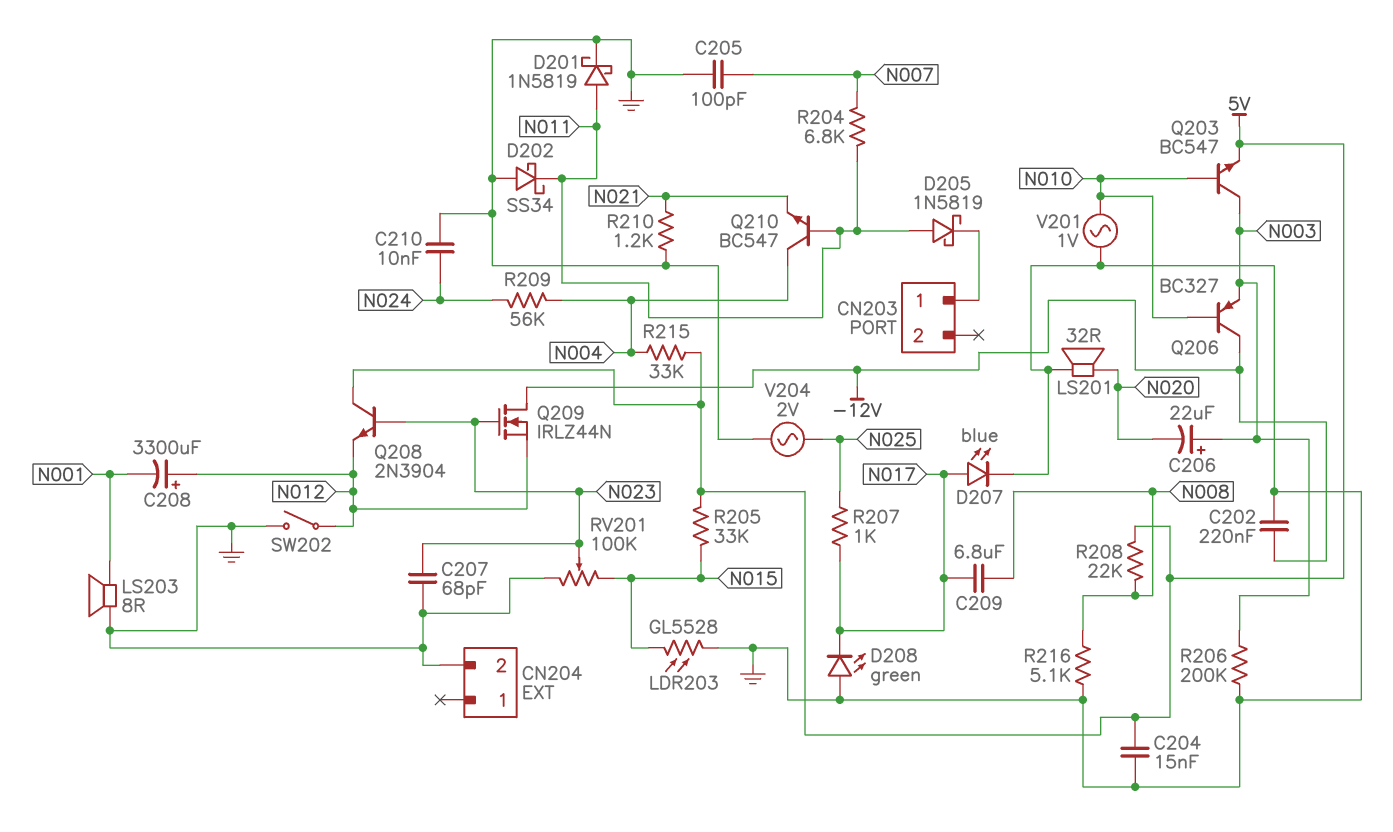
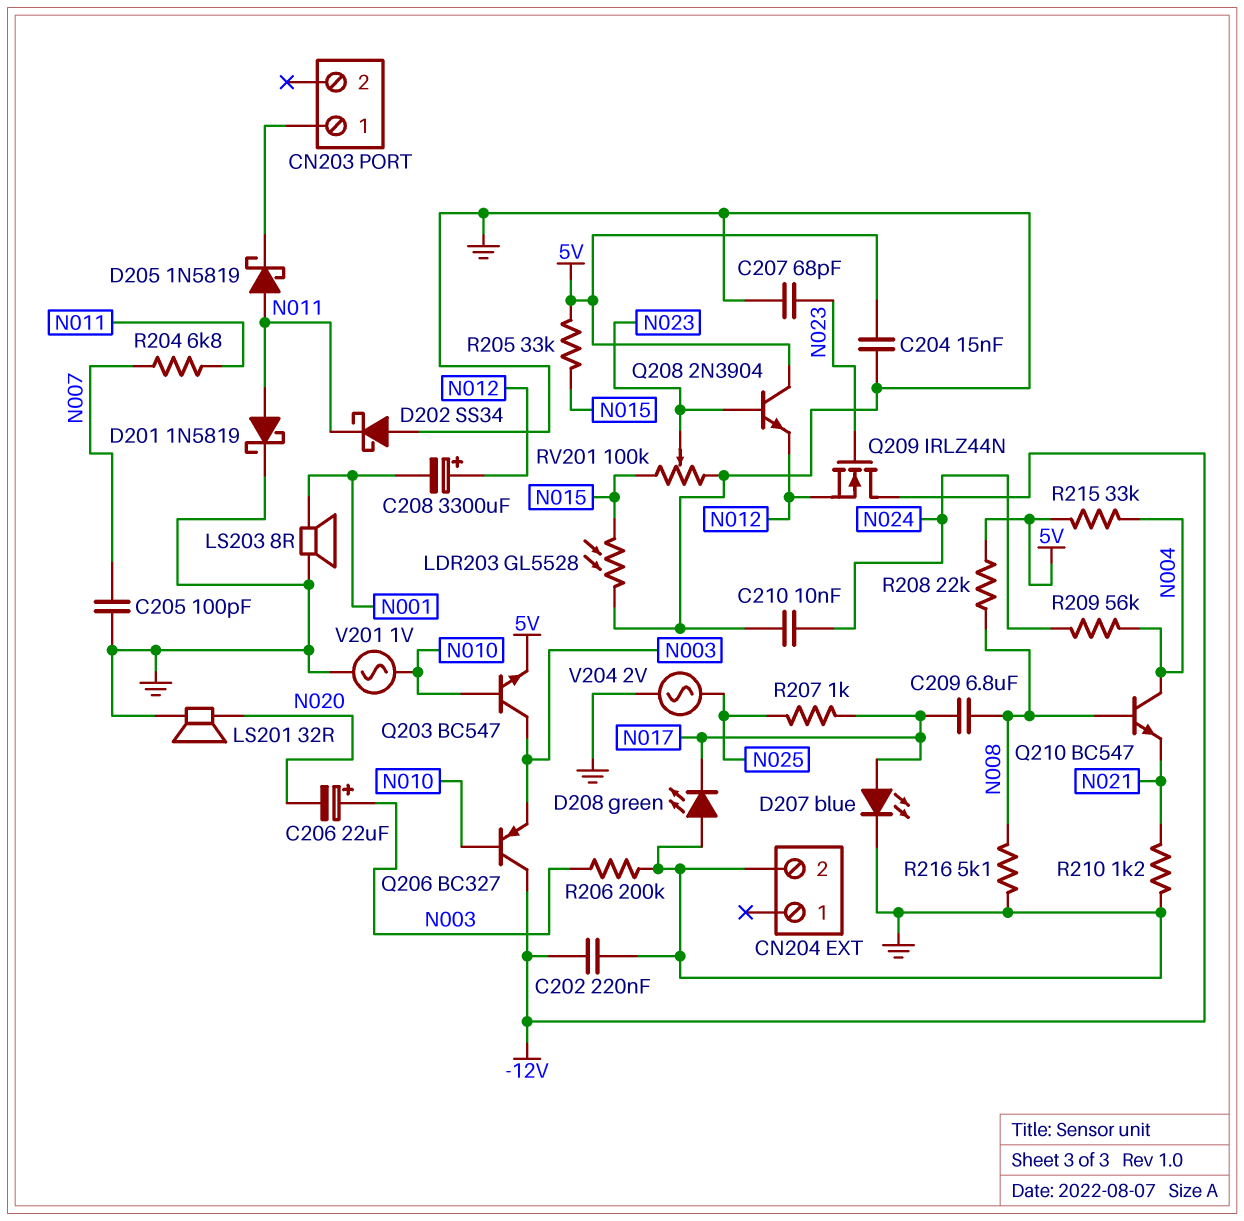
Q210: NPN BC547 (B N011, C N004, E N021) -> NPN BC547 (B N008, C N004, E N021)
SW202: switch (GND, N012) -> none

